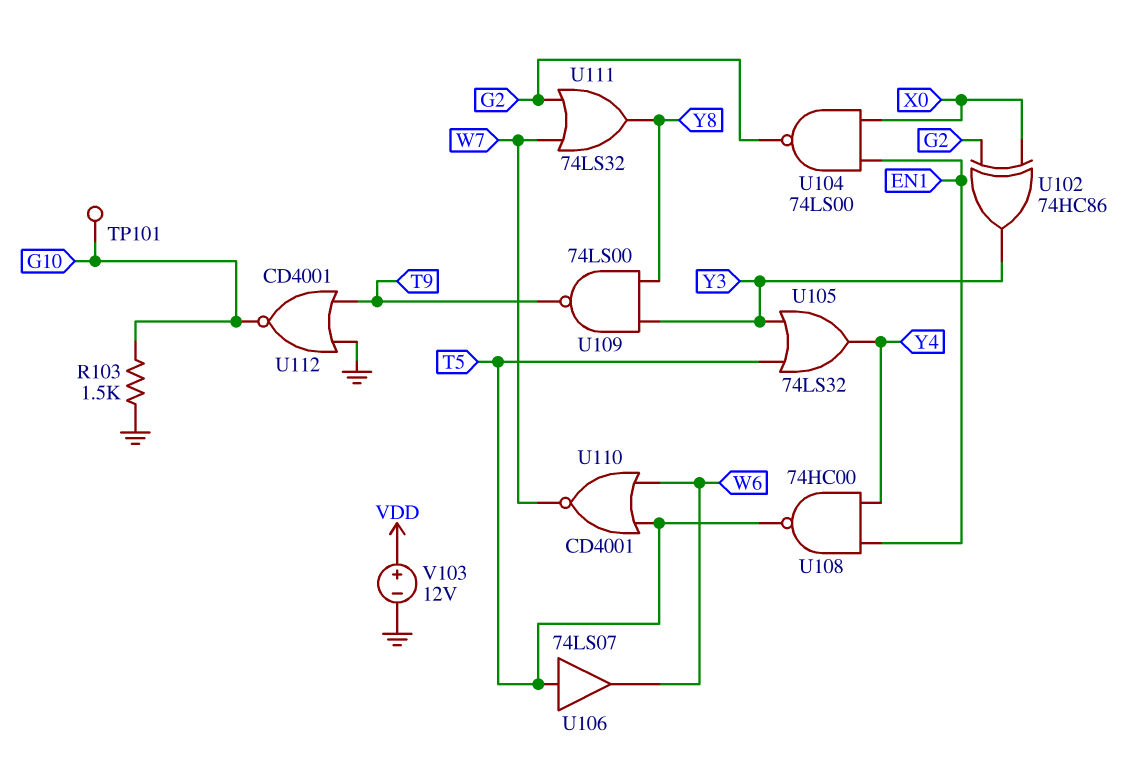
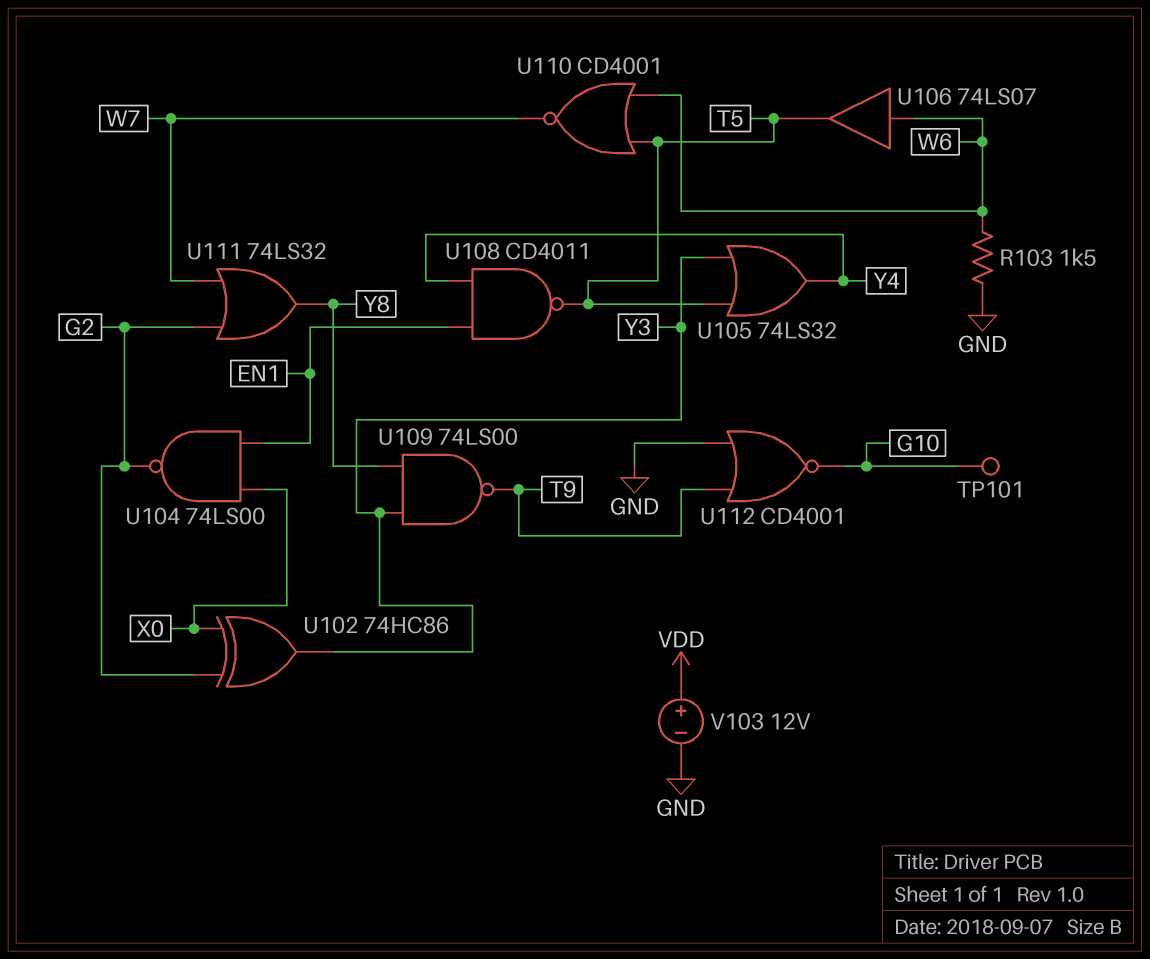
R103: 1.5k (G10, GND) -> 1.5k (GND, W6)
U106: buffer 74LS07 (in T5, out W6) -> buffer 74LS07 (in W6, out T5)
U108: NAND 74HC00 (in EN1, in Y4, out T5) -> NAND CD4011 (in EN1, in Y4, out T5)

